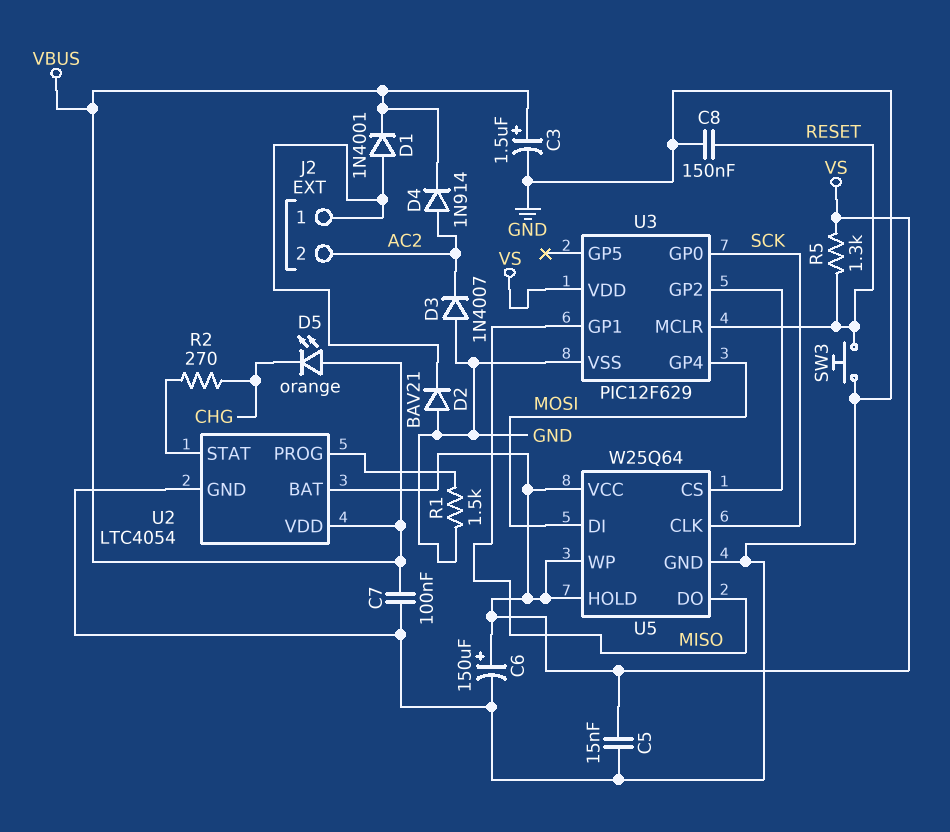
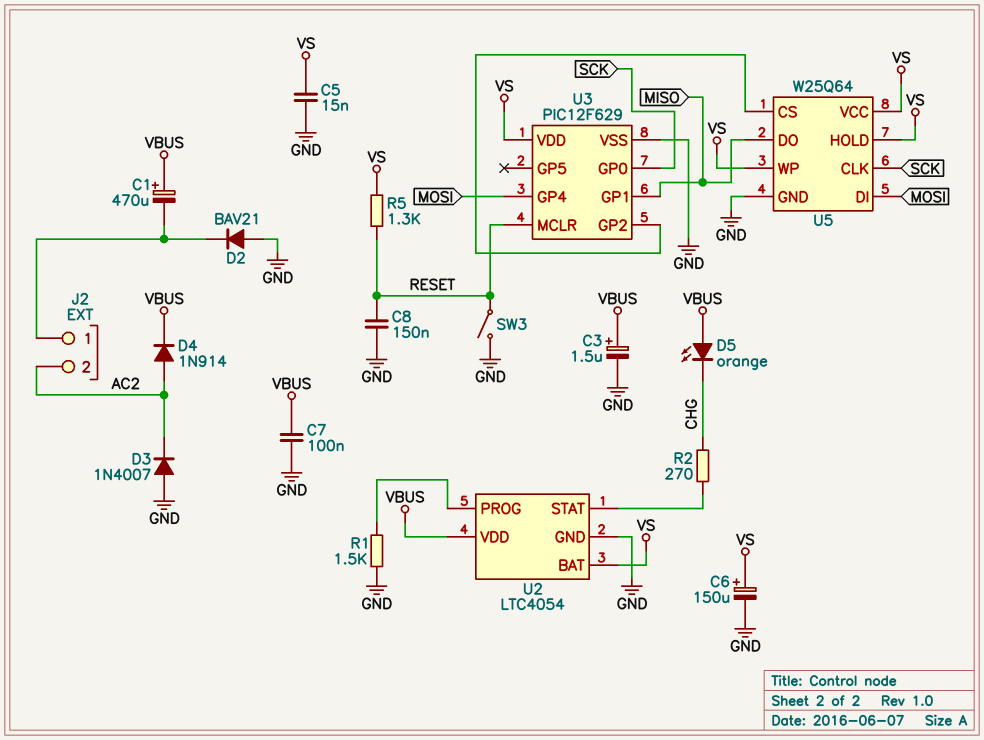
C1: none -> 470uF (plus VBUS, minus J2/1)
D1: diode 1N4001 (A J2/1, K VBUS) -> none
SW3: button (GND, RESET) -> switch (GND, RESET)

